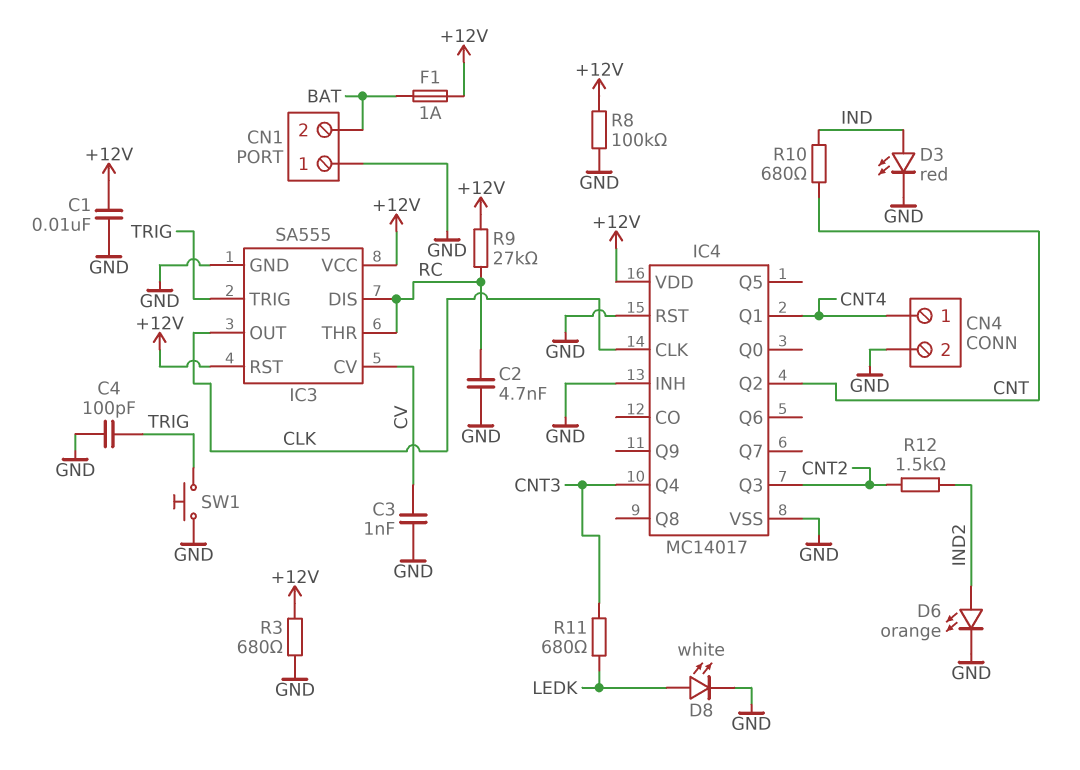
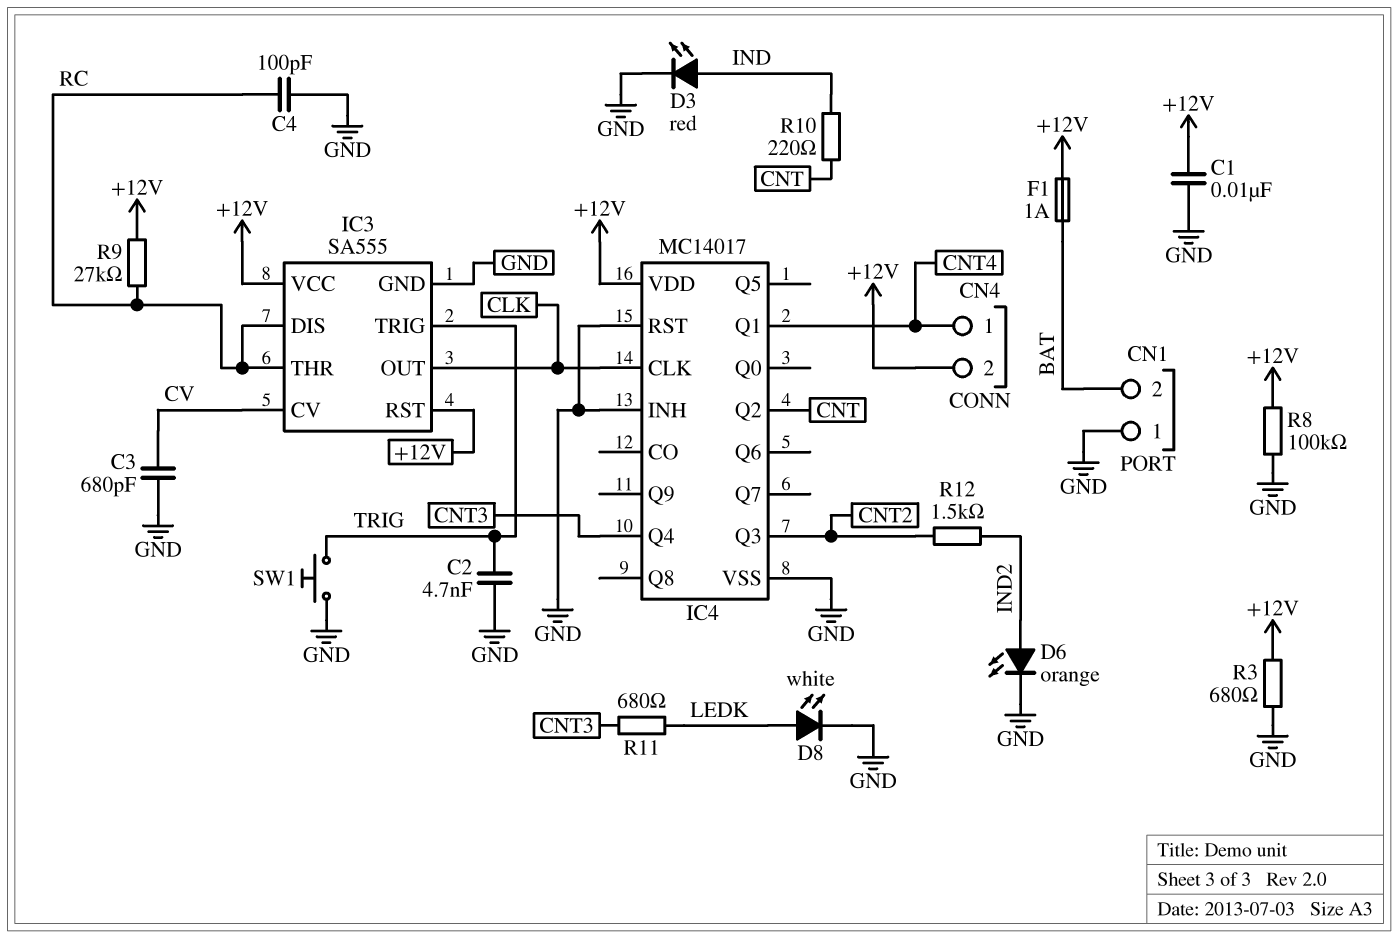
C2: 4.7nF (GND, RC) -> 4.7nF (GND, TRIG)
C3: 1nF (CV, GND) -> 680pF (CV, GND)
C4: 100pF (GND, TRIG) -> 100pF (GND, RC)
CN4 pin 2: GND -> +12V
R10: 680 (CNT, IND) -> 220 (CNT, IND)

